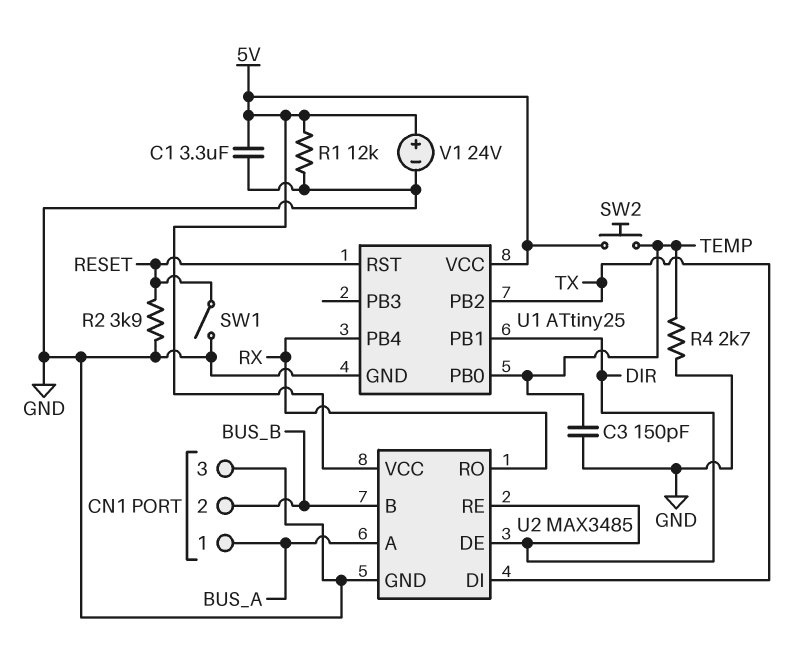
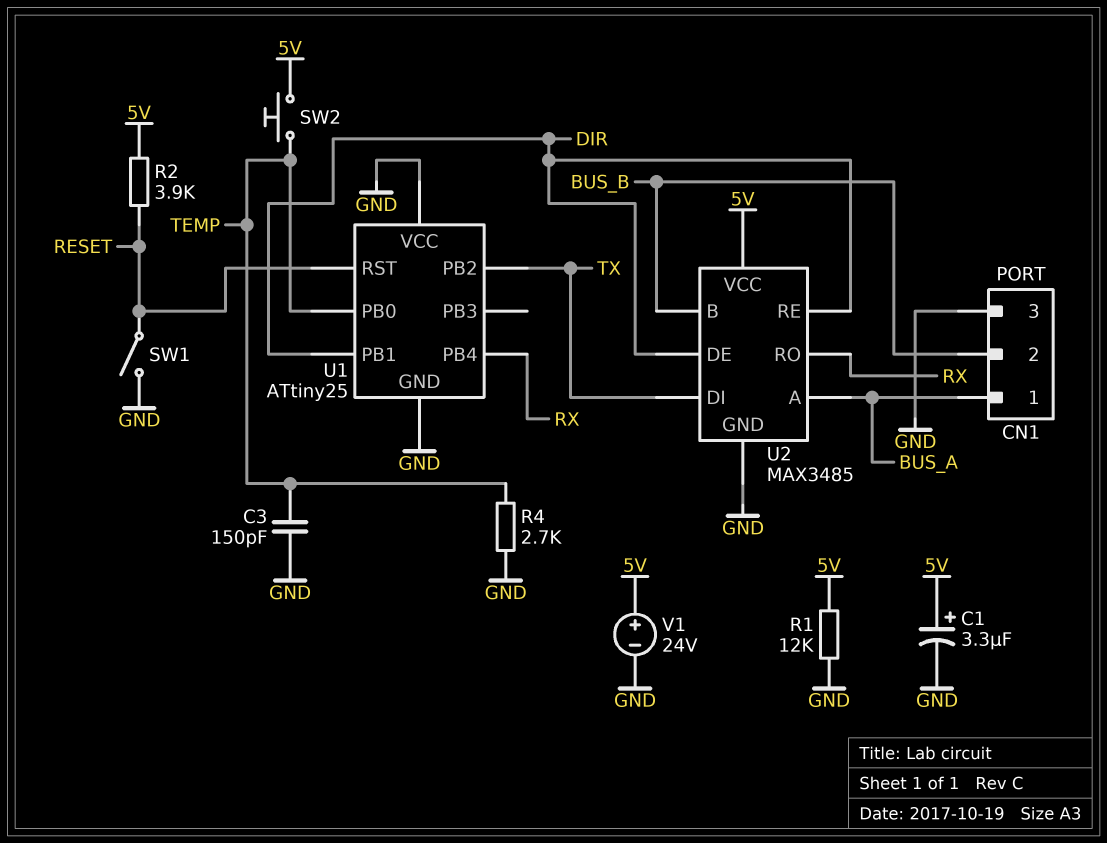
C1: 3.3uF (5V, GND) -> 3.3uF (plus 5V, minus GND)
R2: 3.9k (GND, RESET) -> 3.9k (5V, RESET)
U1 pin VCC: 5V -> GND

